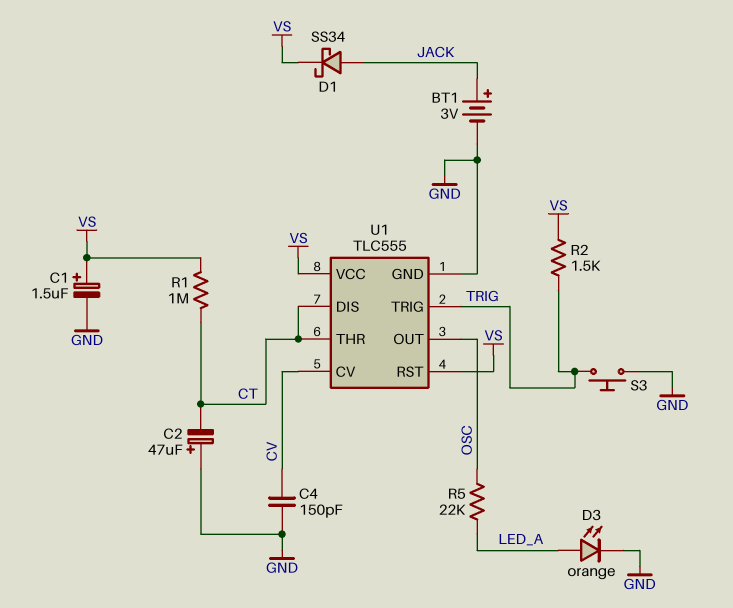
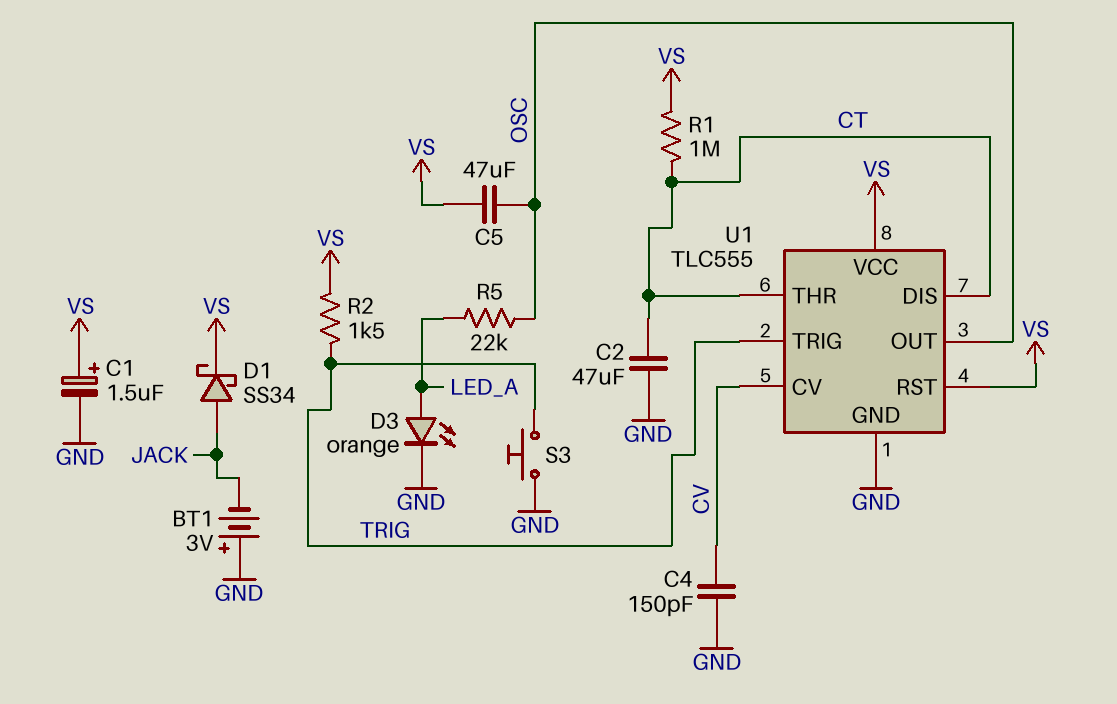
BT1: 3V (plus JACK, minus GND) -> 3V (plus GND, minus JACK)
C2: 47uF (plus GND, minus CT) -> 47uF (CT, GND)
C5: none -> 47uF (OSC, VS)

